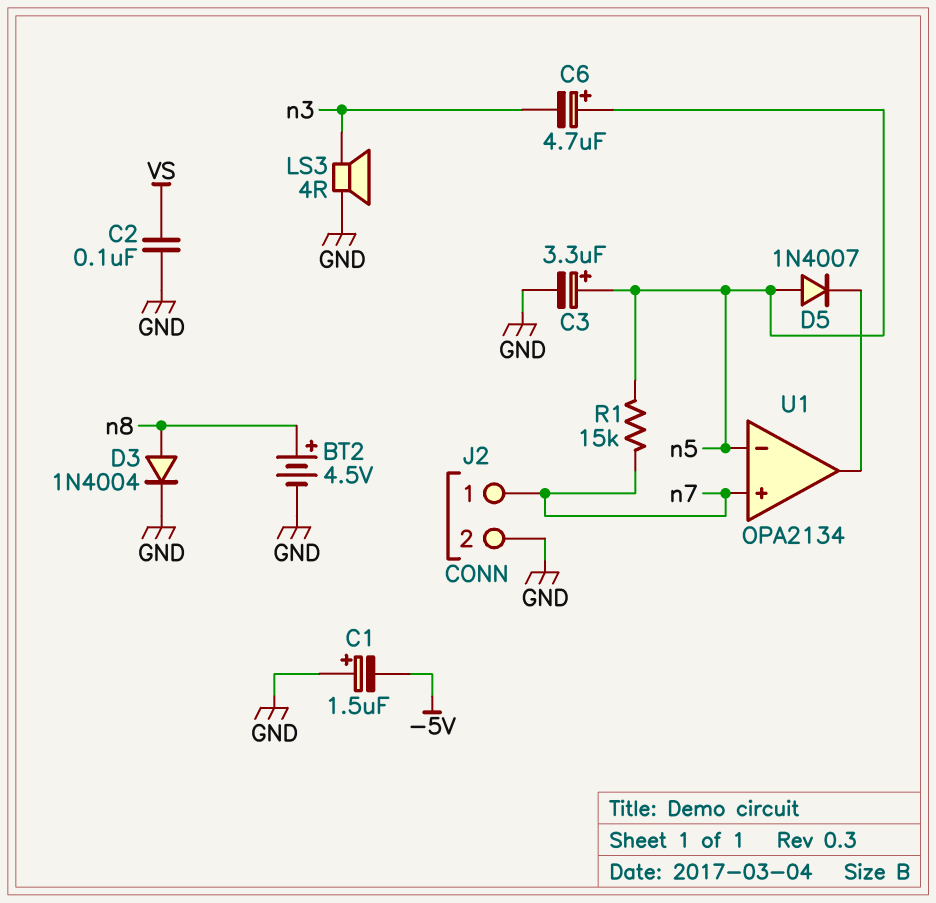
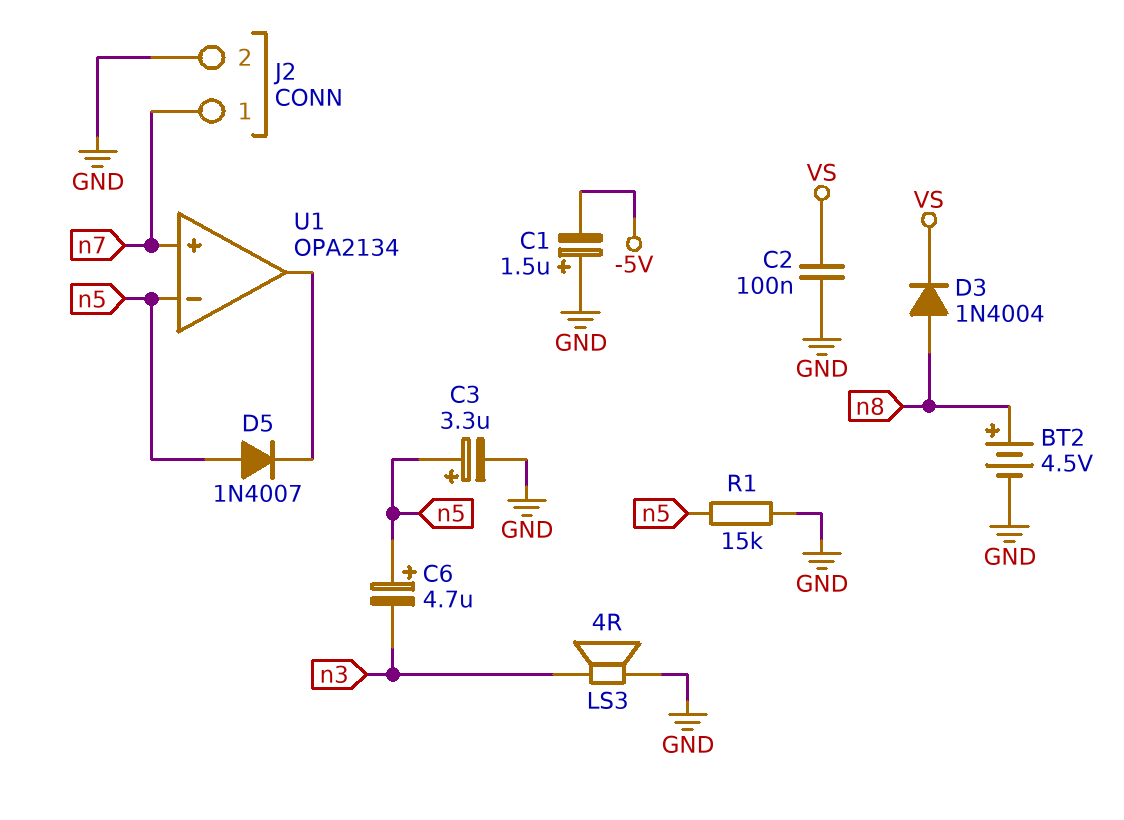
D3: diode 1N4004 (A n8, K GND) -> diode 1N4004 (A n8, K VS)
R1: 15k (n5, n7) -> 15k (GND, n5)

